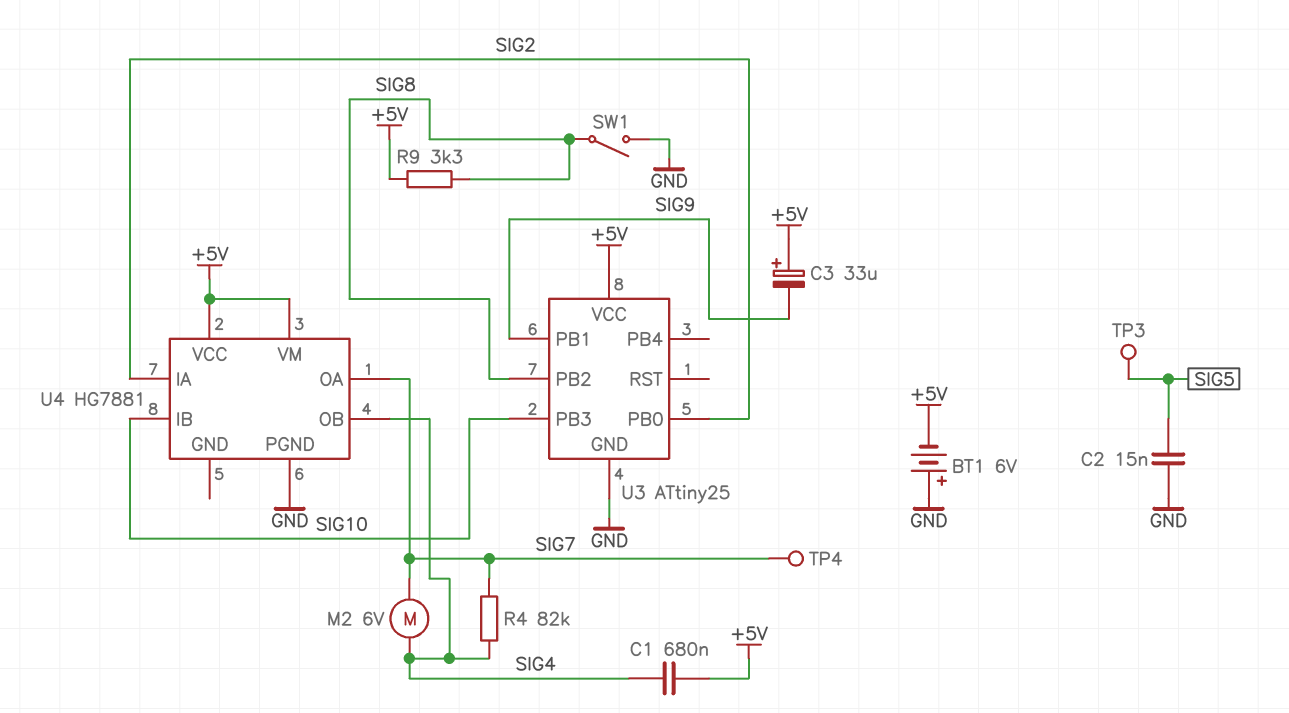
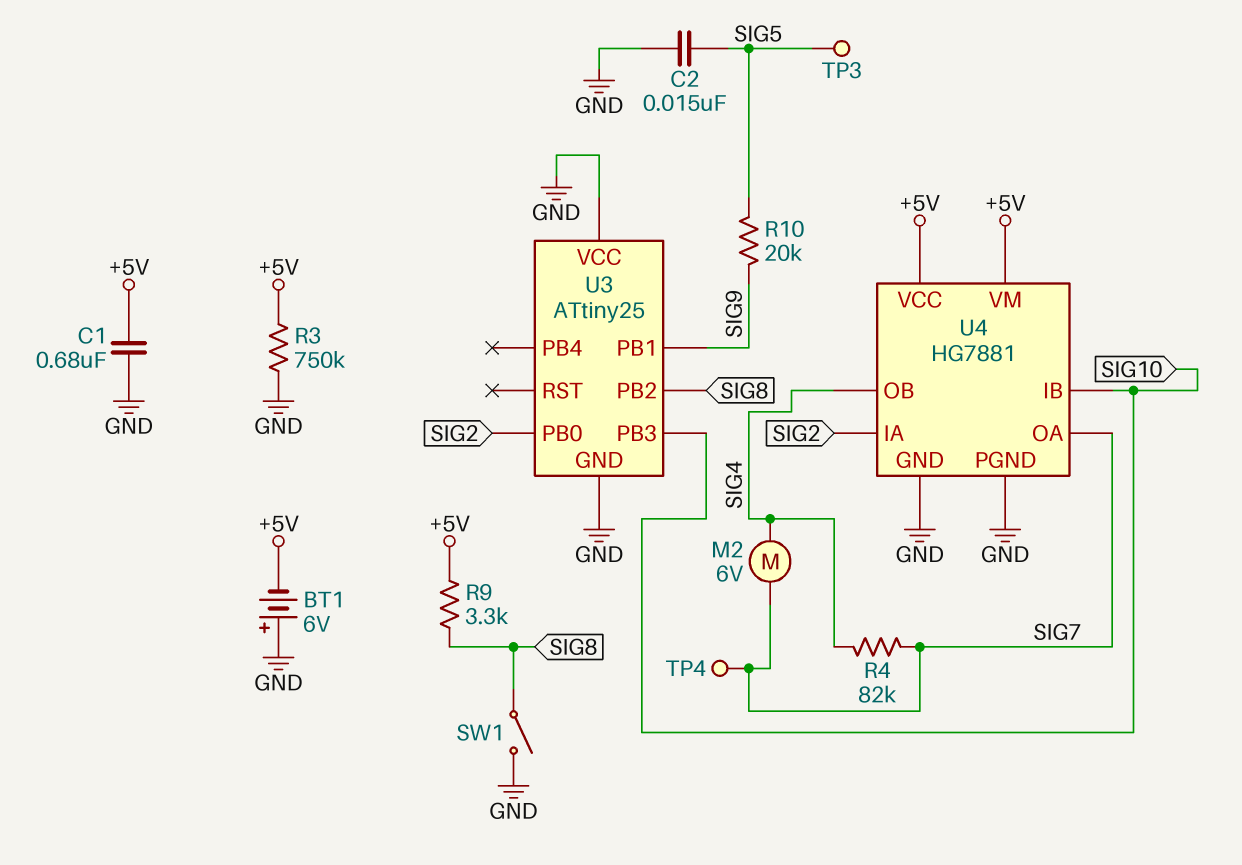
C1: 680nF (+5V, SIG4) -> 680nF (+5V, GND)
C3: 33uF (plus +5V, minus SIG9) -> none
R3: none -> 750k (+5V, GND)
R10: none -> 20k (SIG5, SIG9)
U3 pin VCC: +5V -> GND
U4 pin GND: none -> GND

